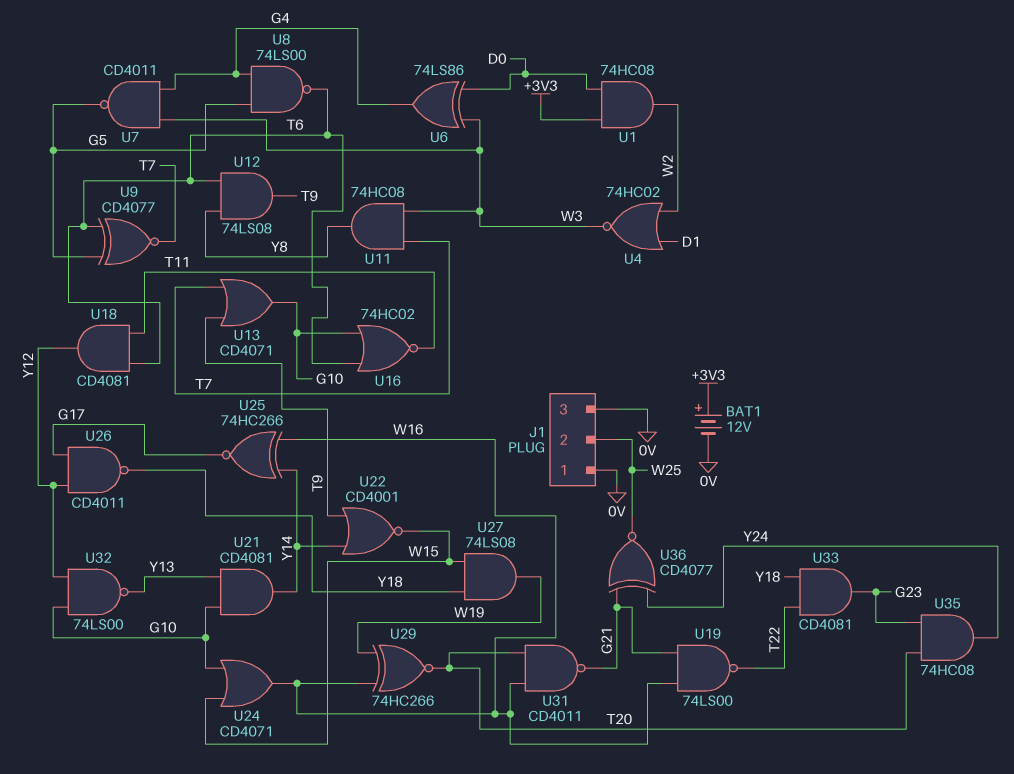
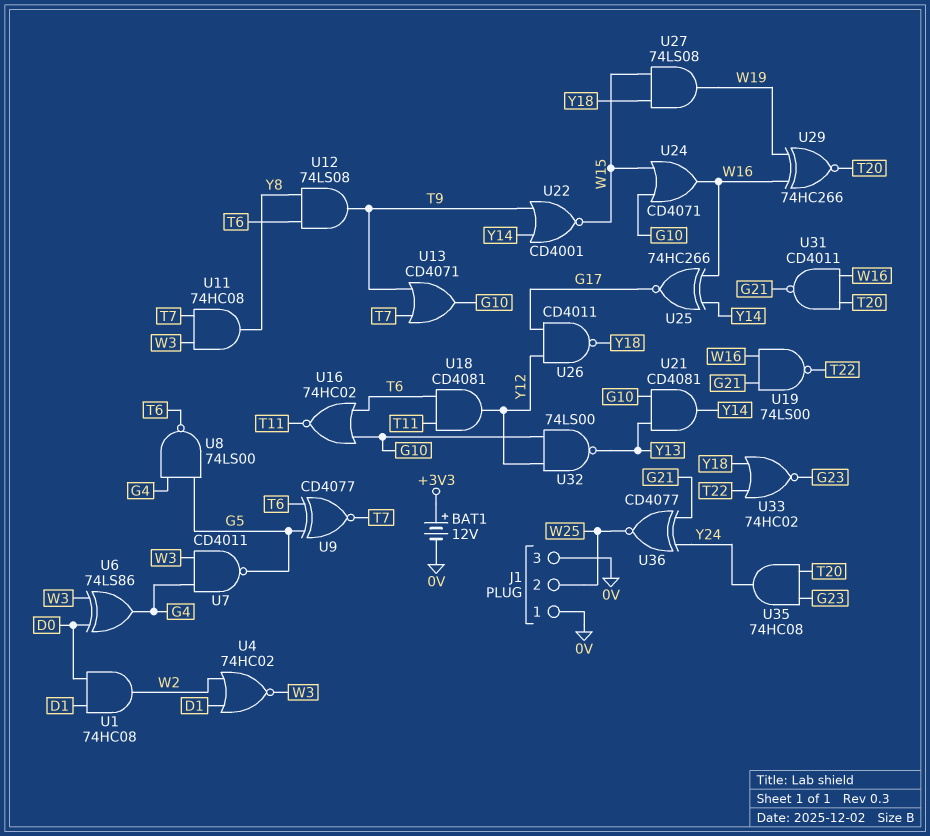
U1: AND 74HC08 (in +3V3, in D0, out W2) -> AND 74HC08 (in D0, in D1, out W2)
U33: AND CD4081 (in T22, in Y18, out G23) -> NOR 74HC02 (in T22, in Y18, out G23)

